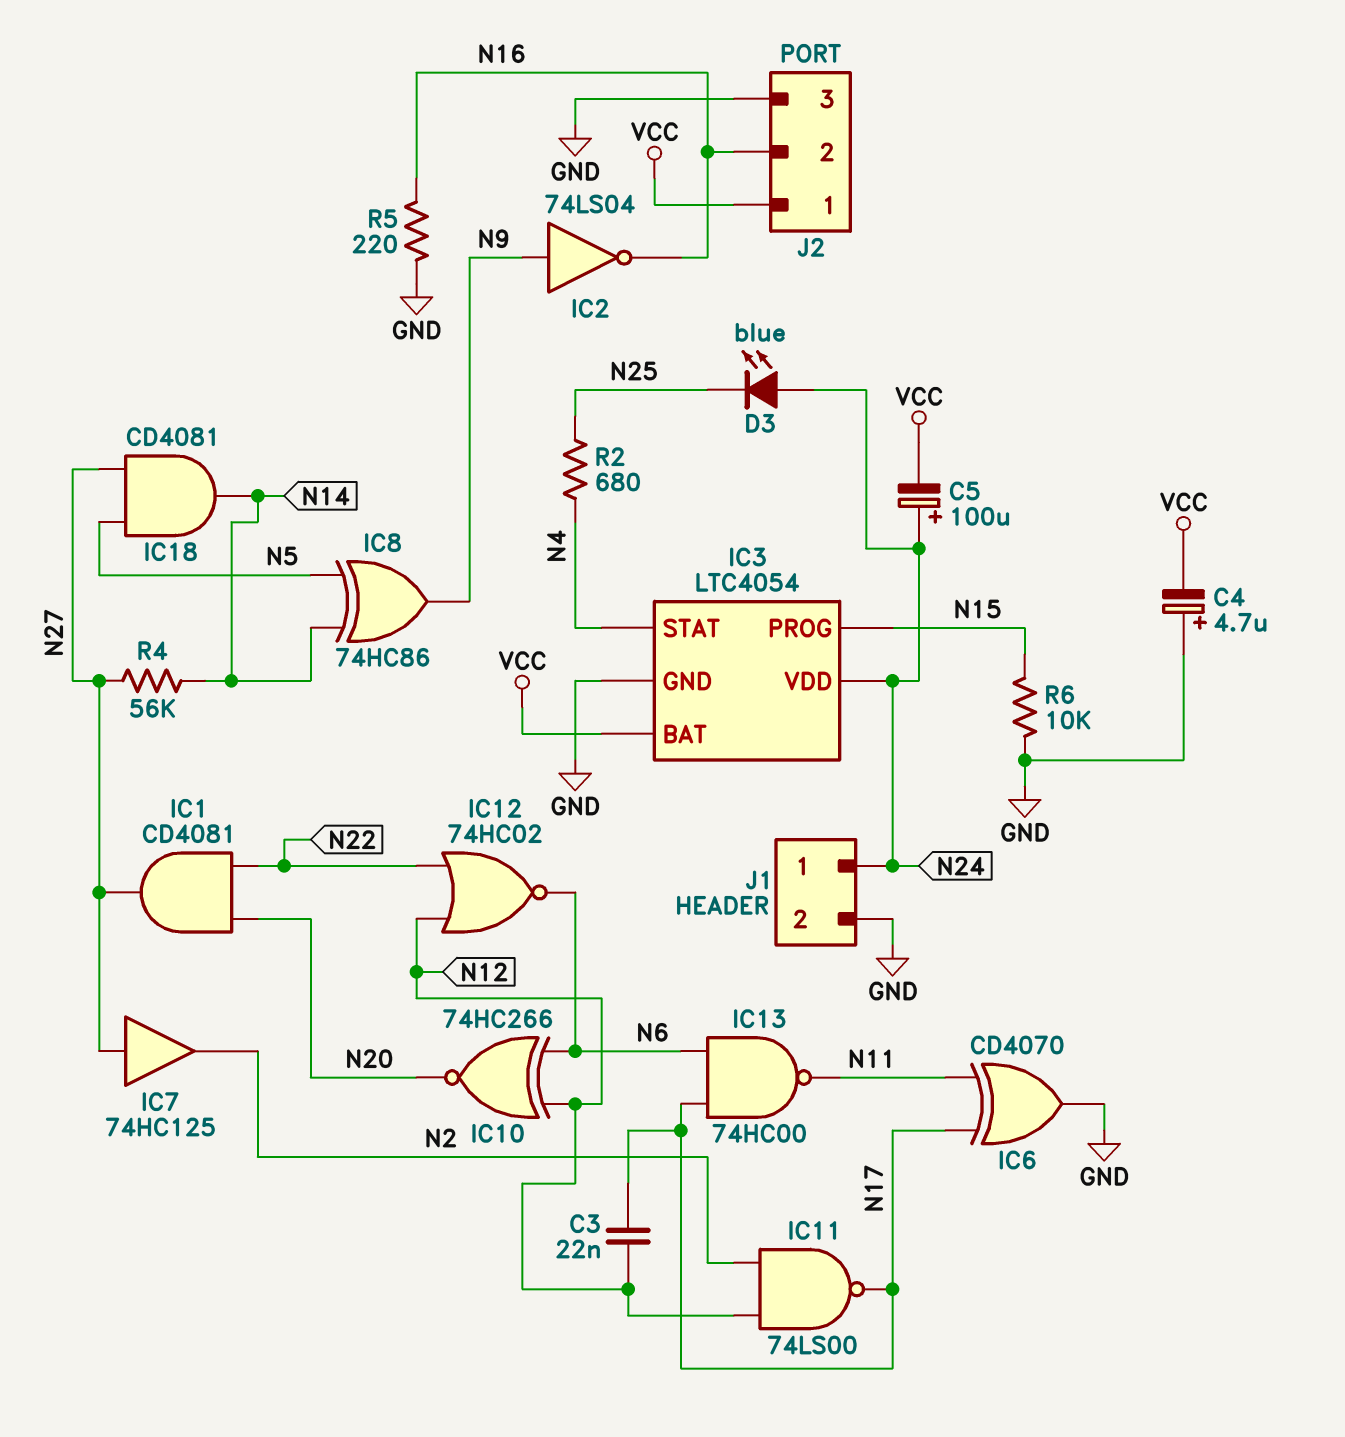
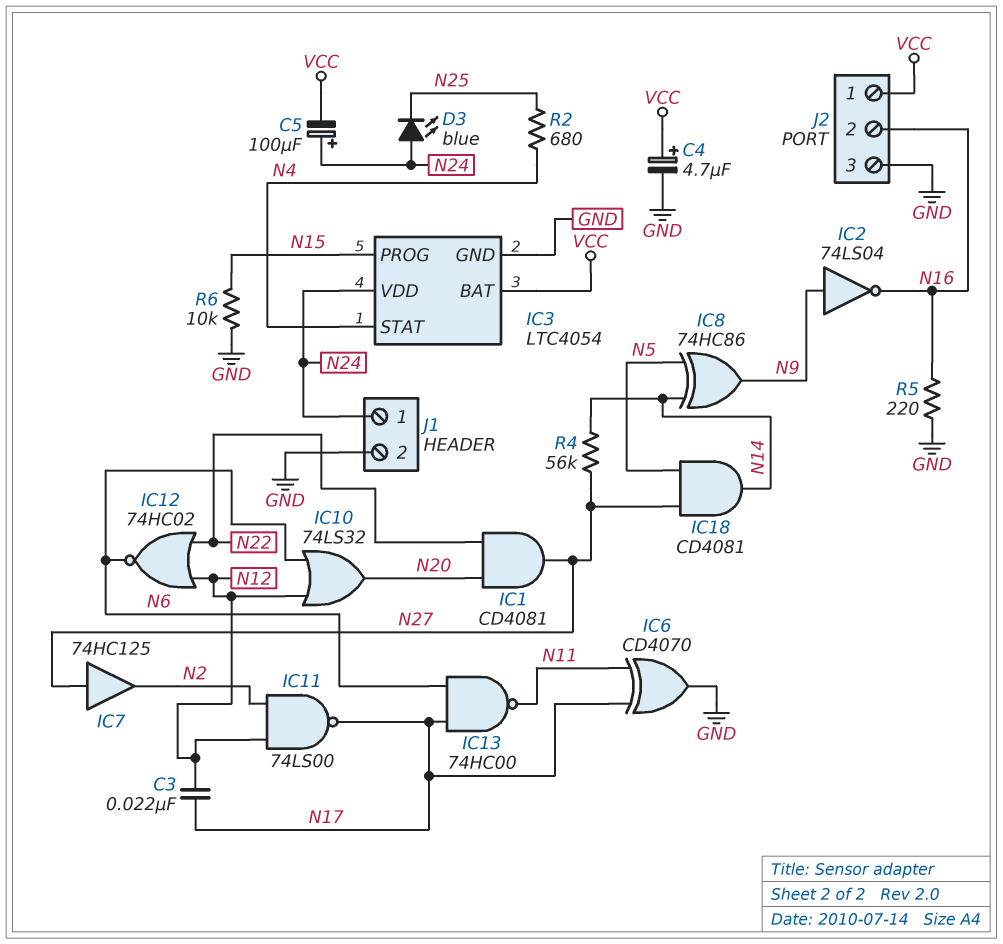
C4: 4.7uF (plus GND, minus VCC) -> 4.7uF (plus VCC, minus GND)
IC10: XNOR 74HC266 (in N6, in N12, out N20) -> OR 74LS32 (in N6, in N12, out N20)

